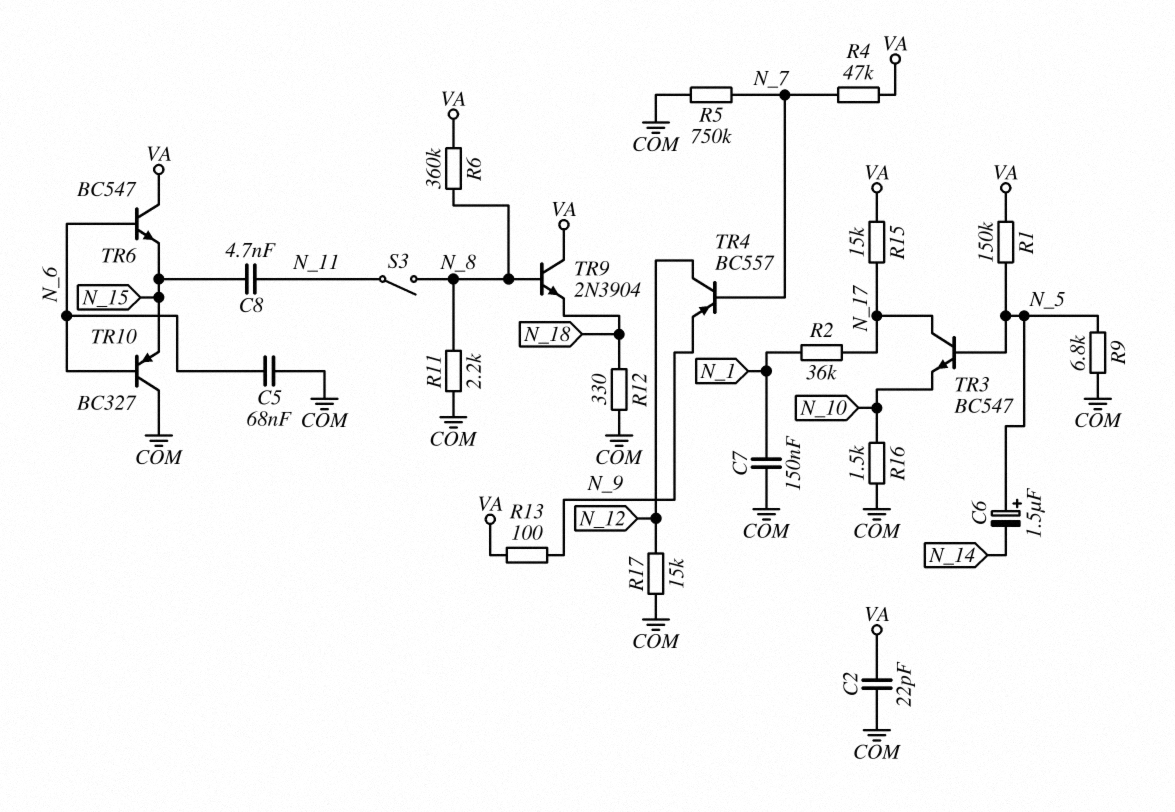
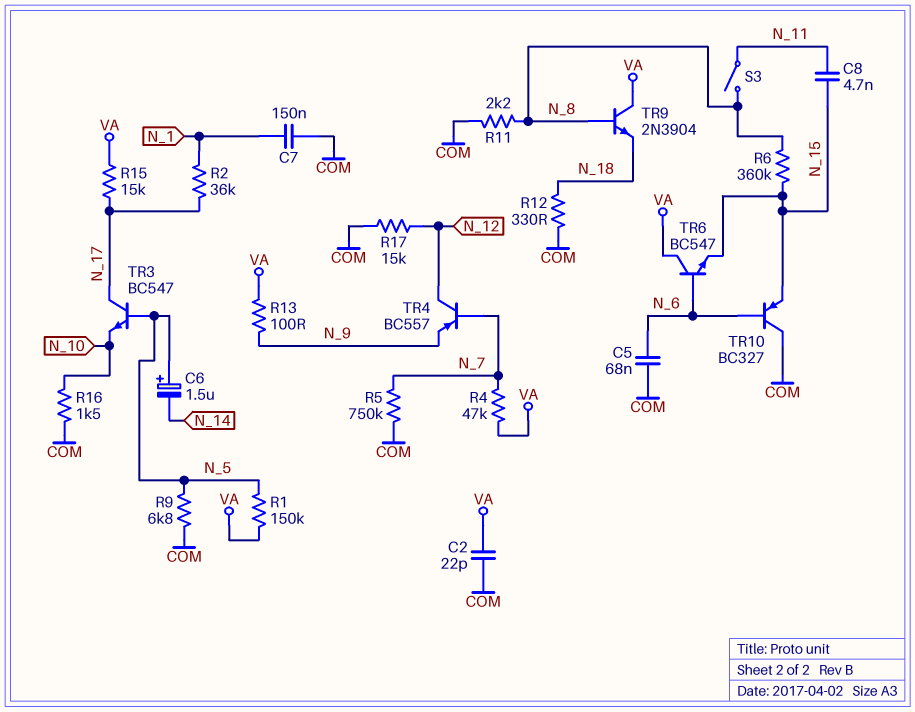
R6: 360k (N_8, VA) -> 360k (N_8, N_15)

